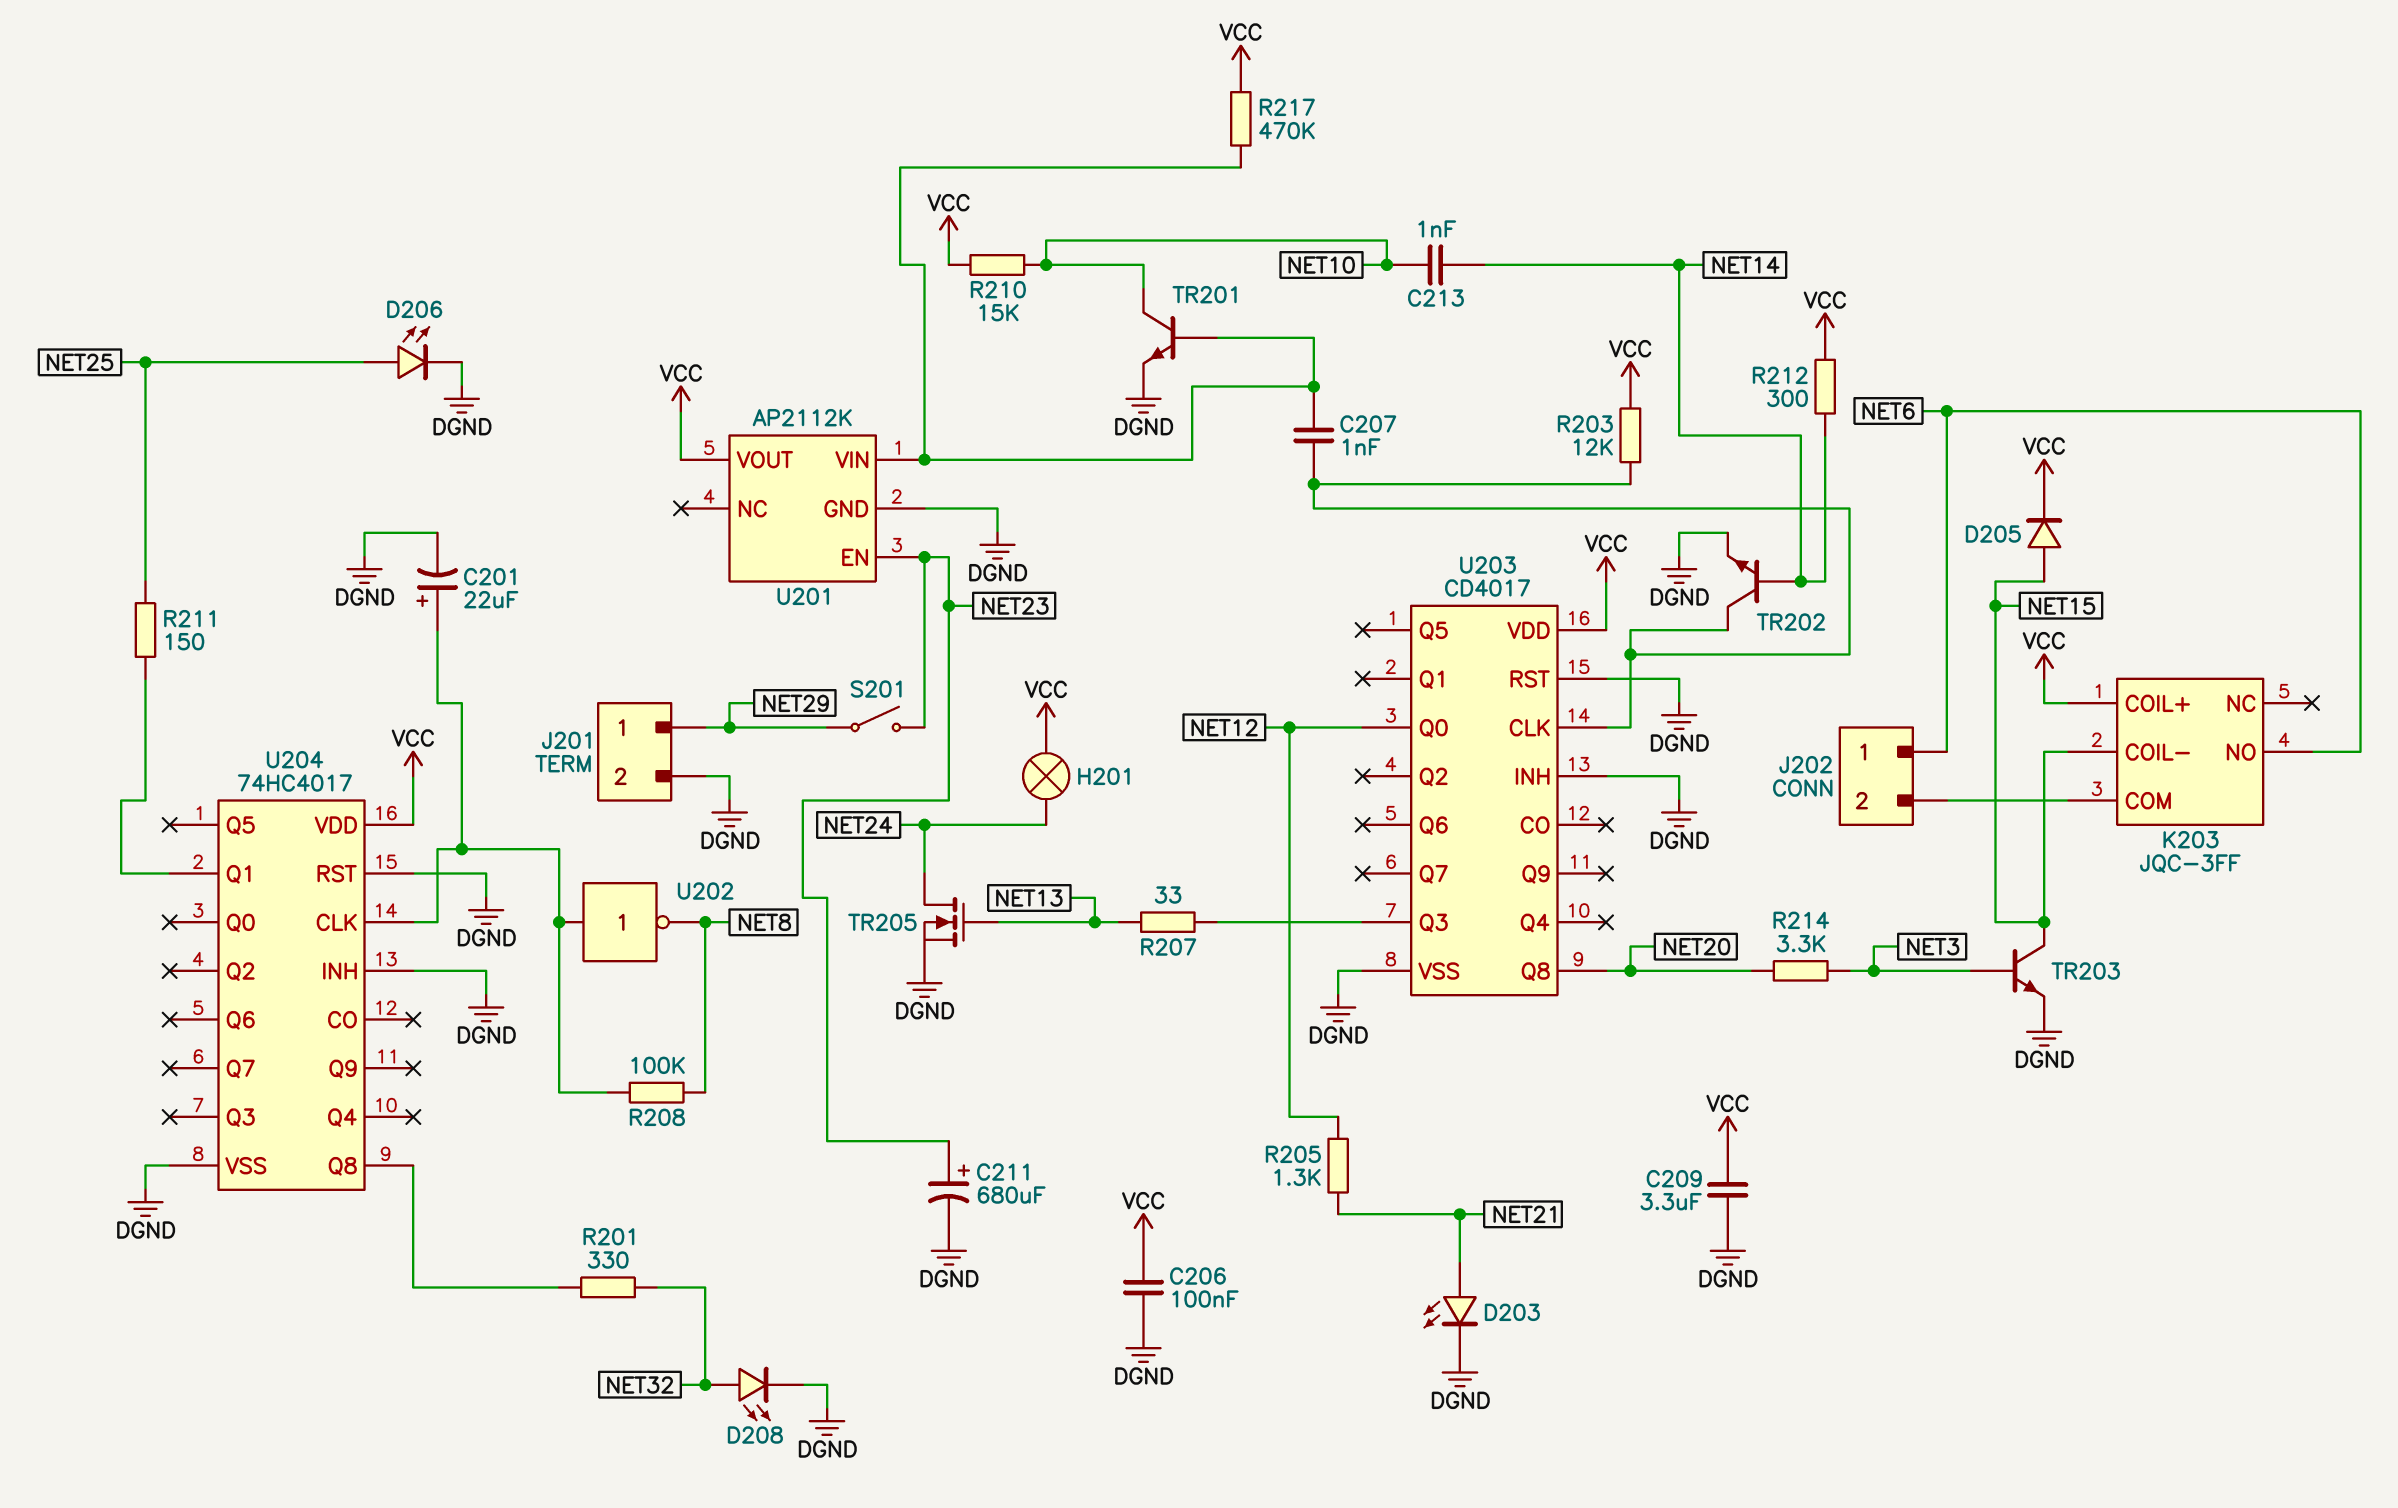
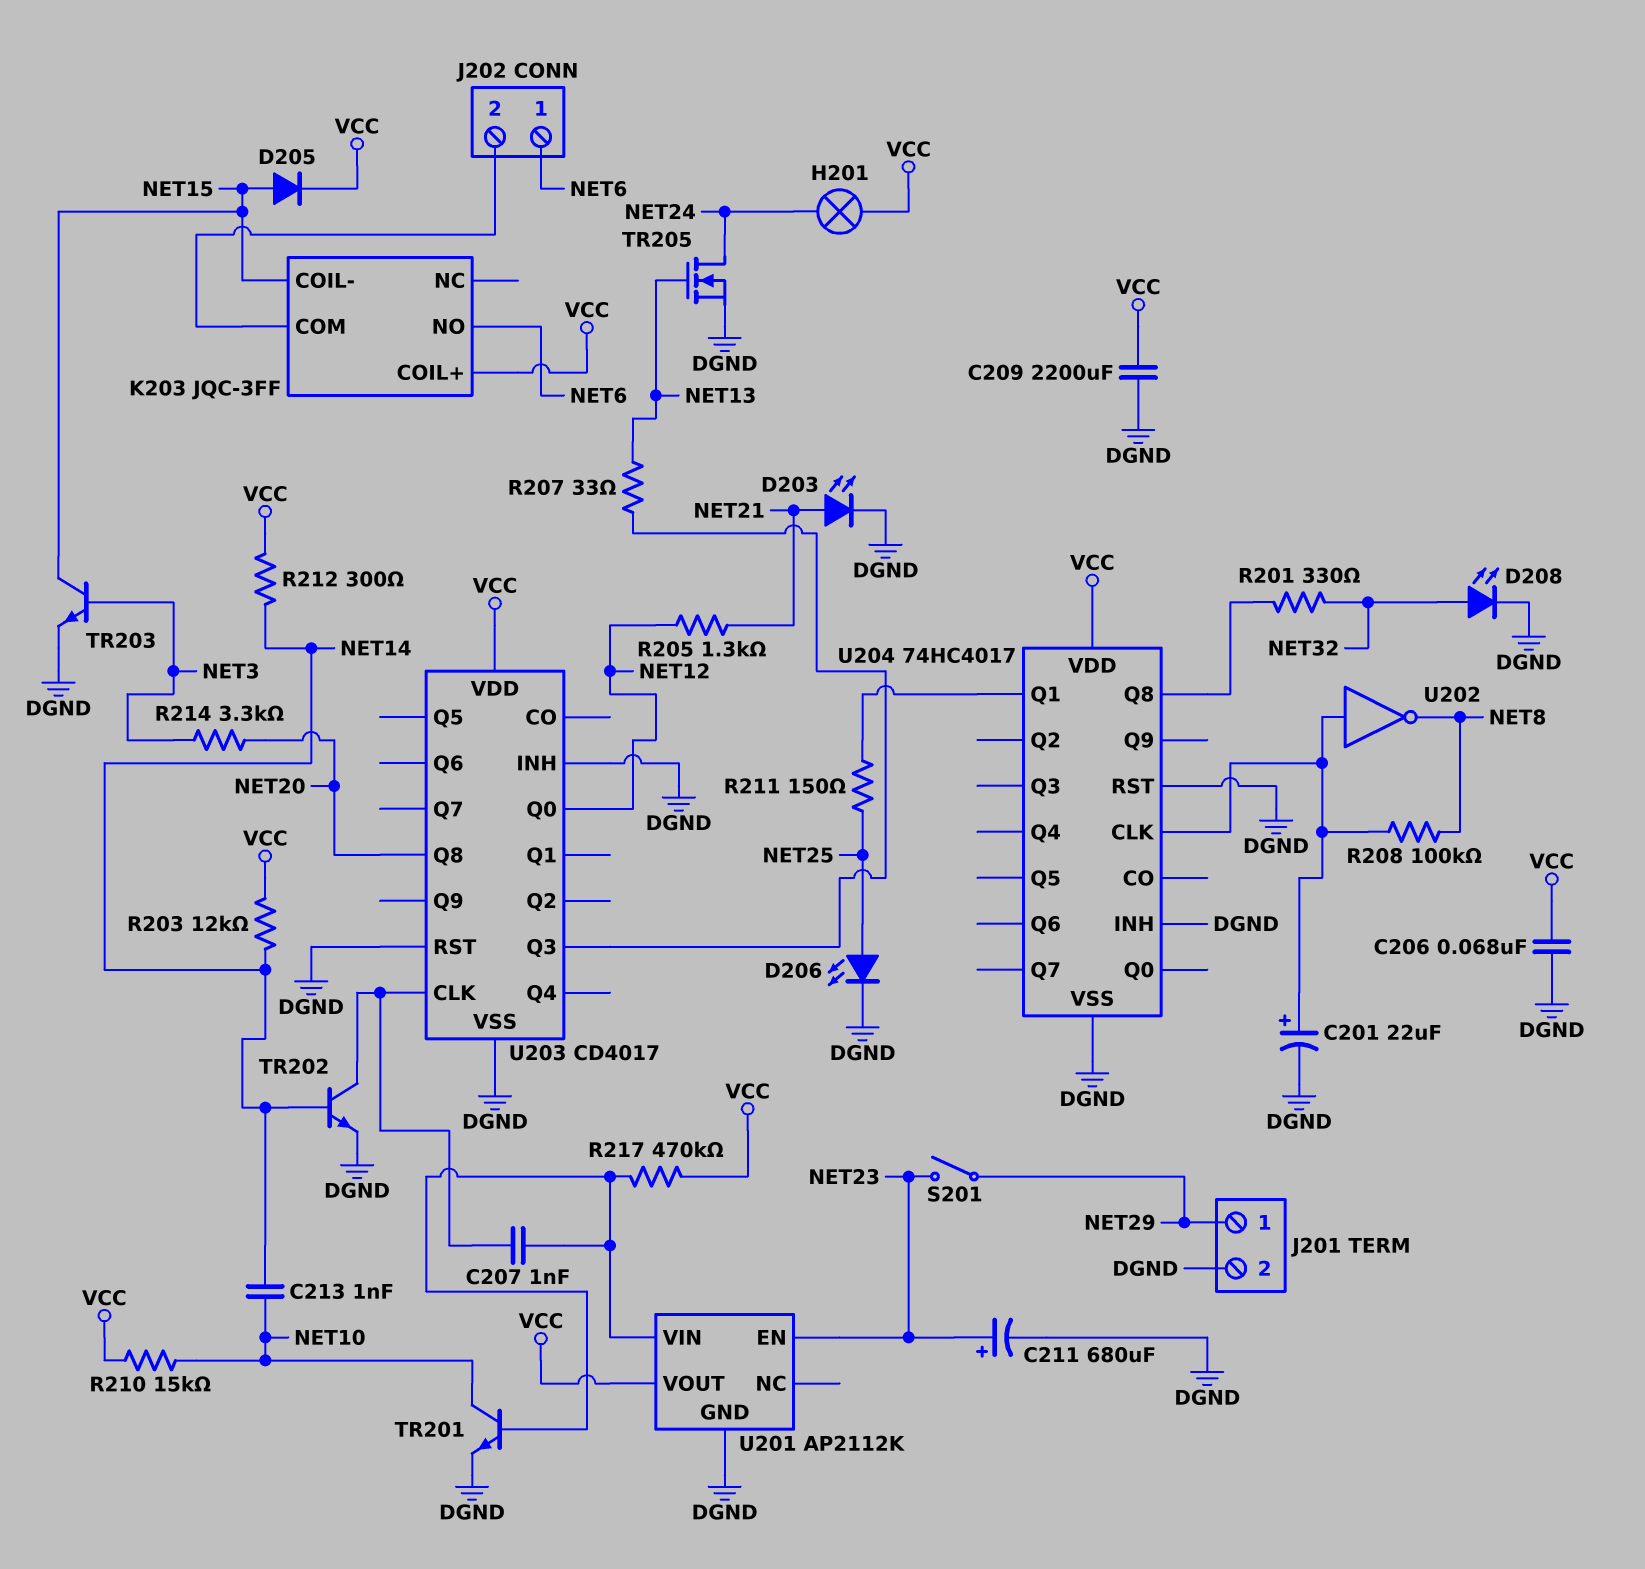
C206: 100nF (DGND, VCC) -> 68nF (DGND, VCC)
C209: 3.3uF (DGND, VCC) -> 2200uF (DGND, VCC)
R203: 12k (U203/CLK, VCC) -> 12k (NET14, VCC)

